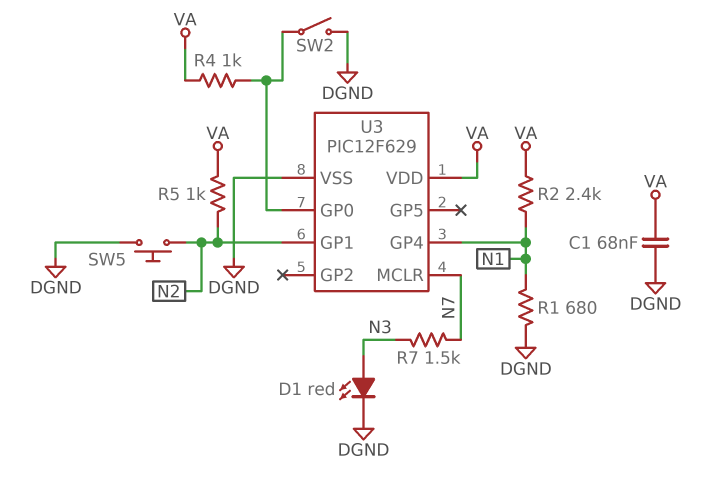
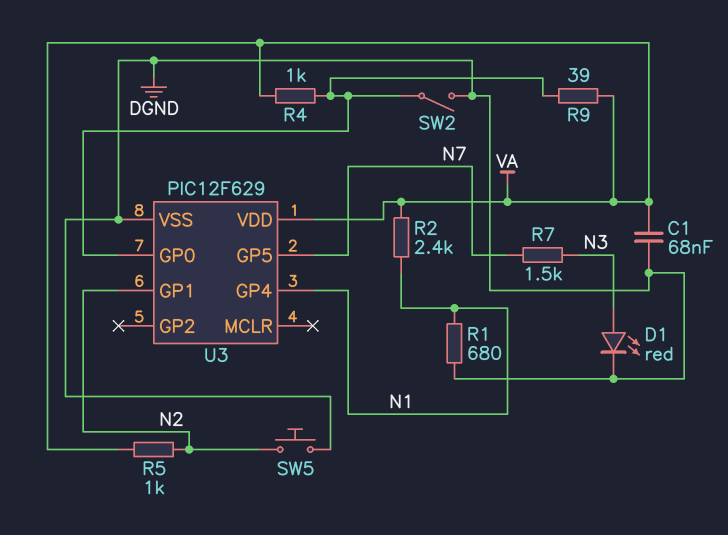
R9: none -> 39 (U3/GP0, VA)
U3 pin GP5: none -> N7
U3 pin MCLR: N7 -> none

